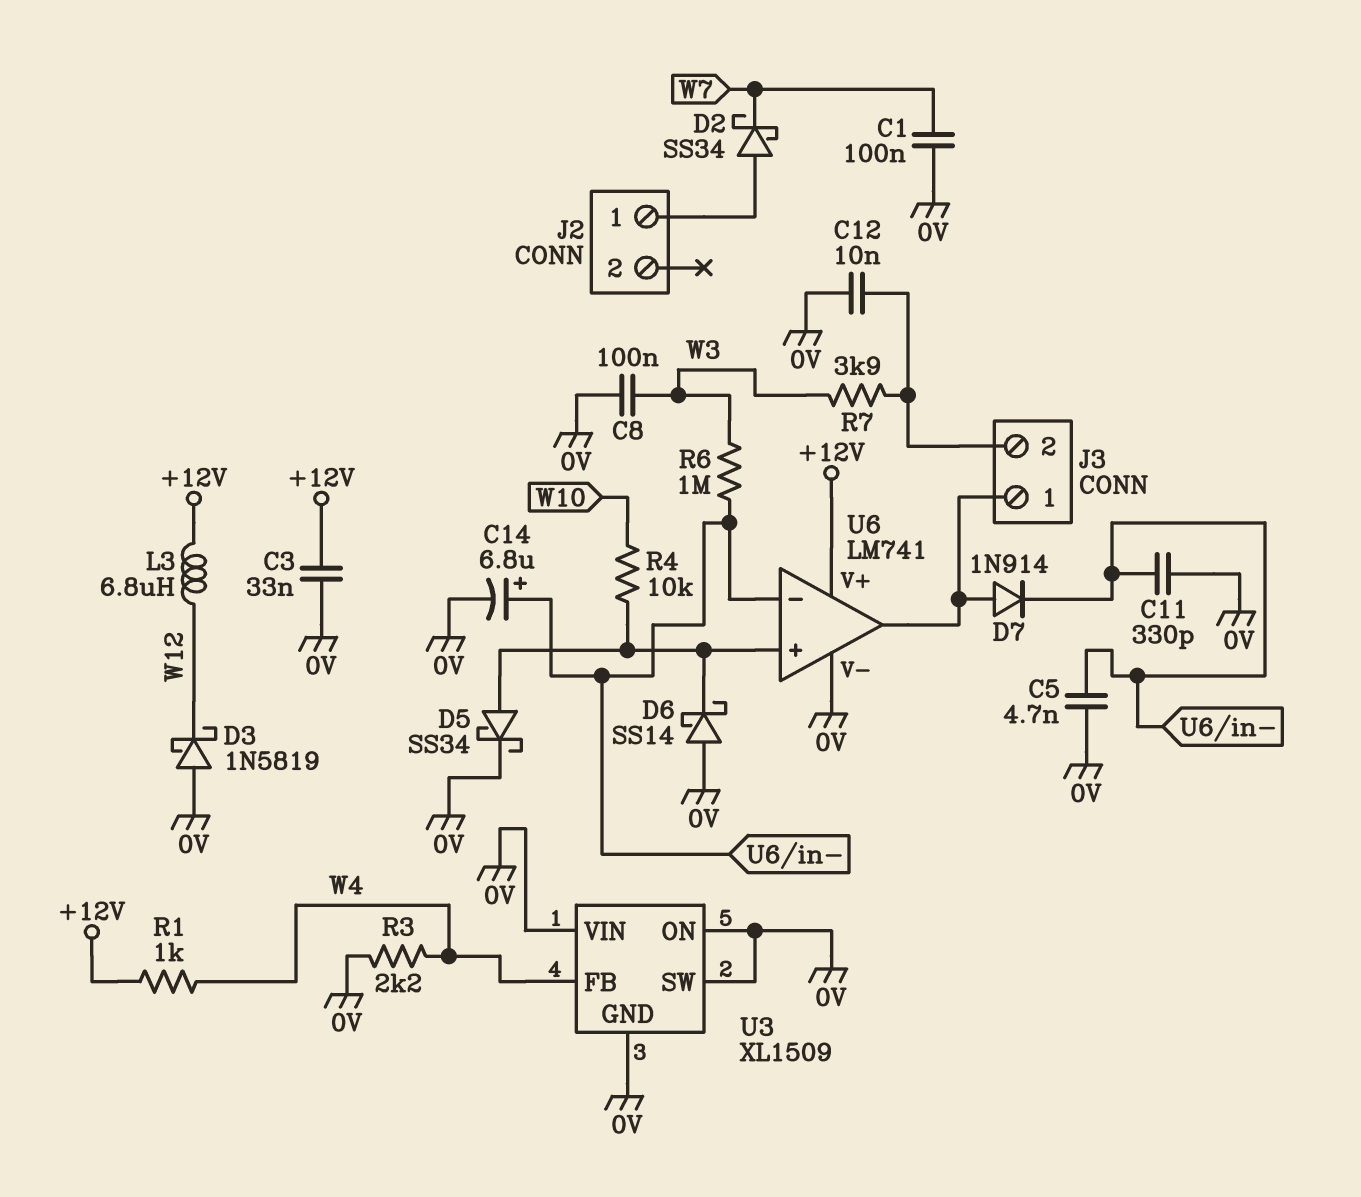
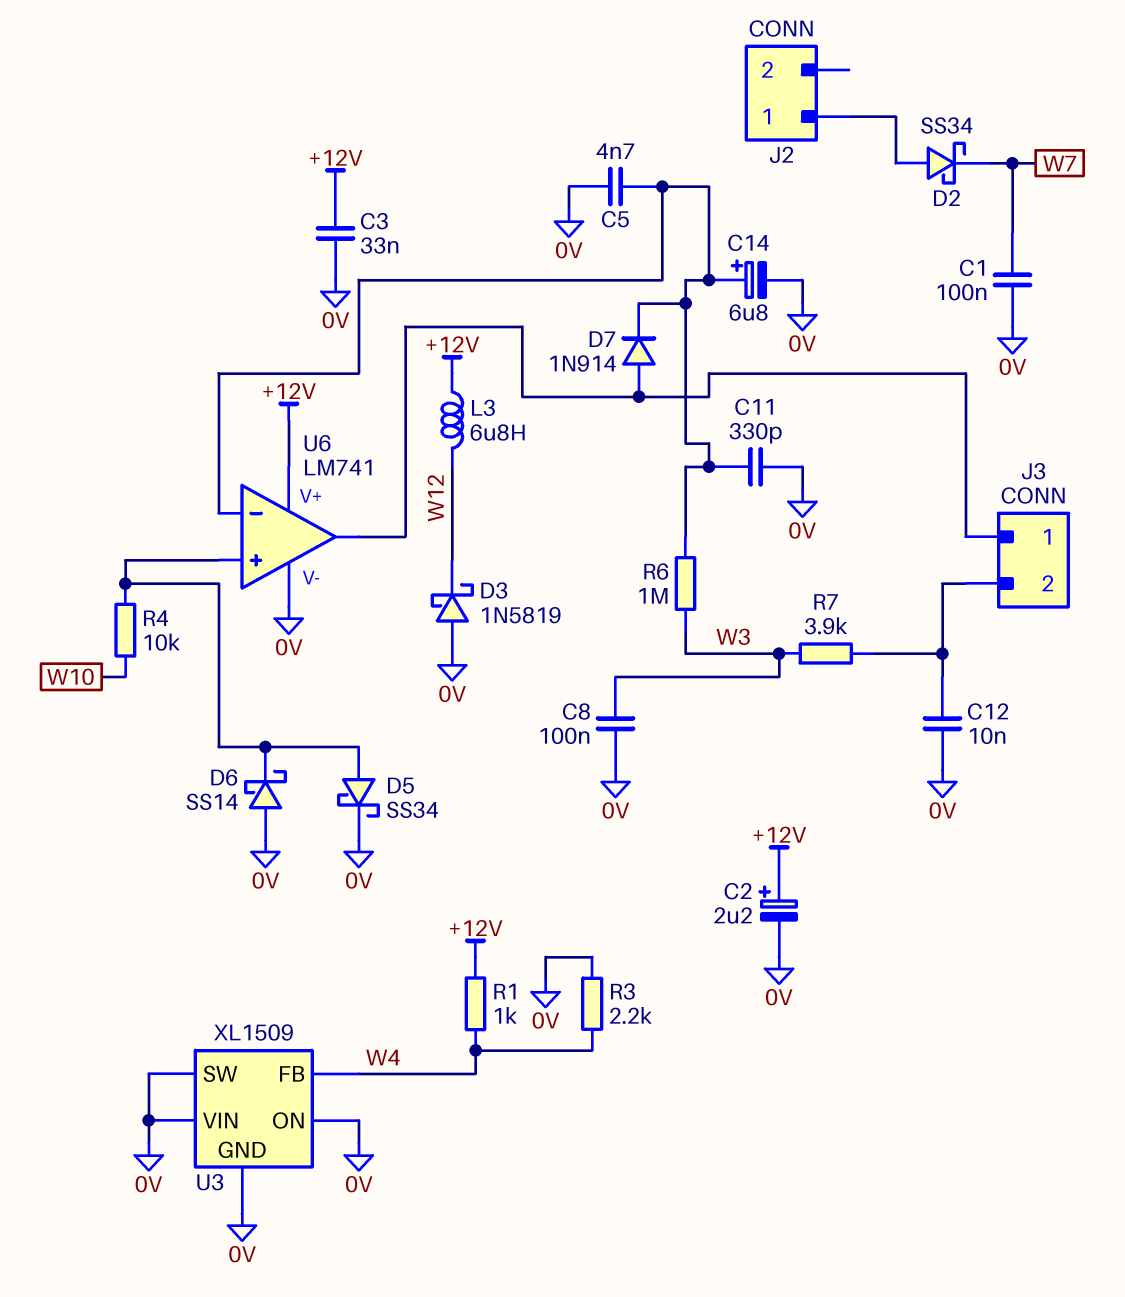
C2: none -> 2.2uF (plus +12V, minus 0V)

